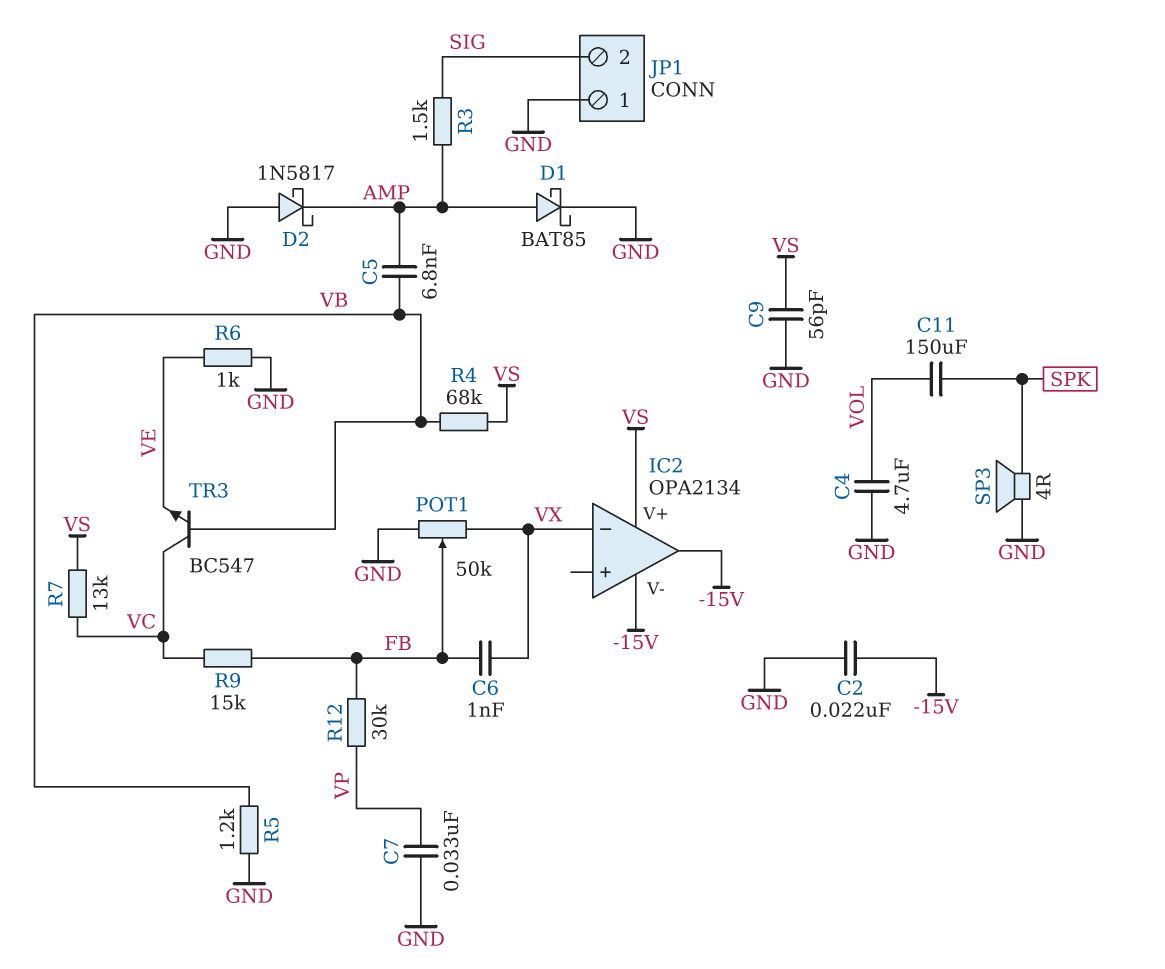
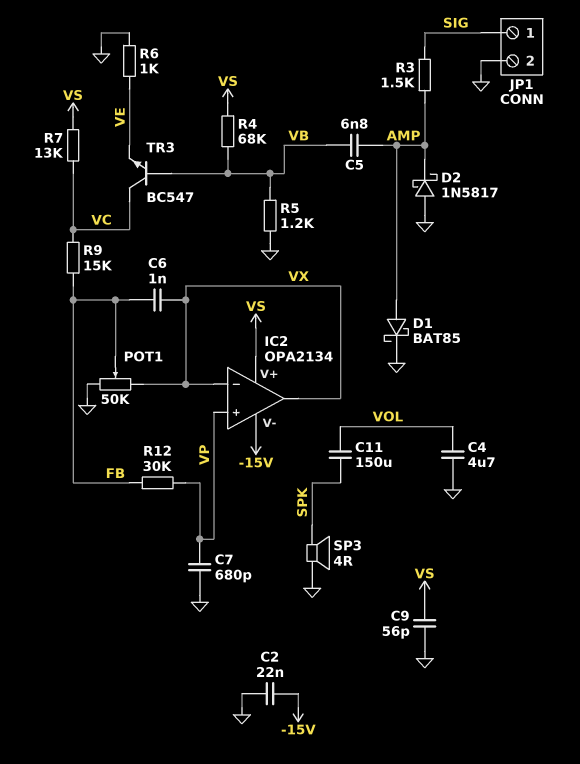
C7: 33nF (GND, VP) -> 680pF (GND, VP)
IC2 pin in+: none -> VP
IC2 pin out: -15V -> VX
JP1 pin 1: GND -> SIG
JP1 pin 2: SIG -> GND

